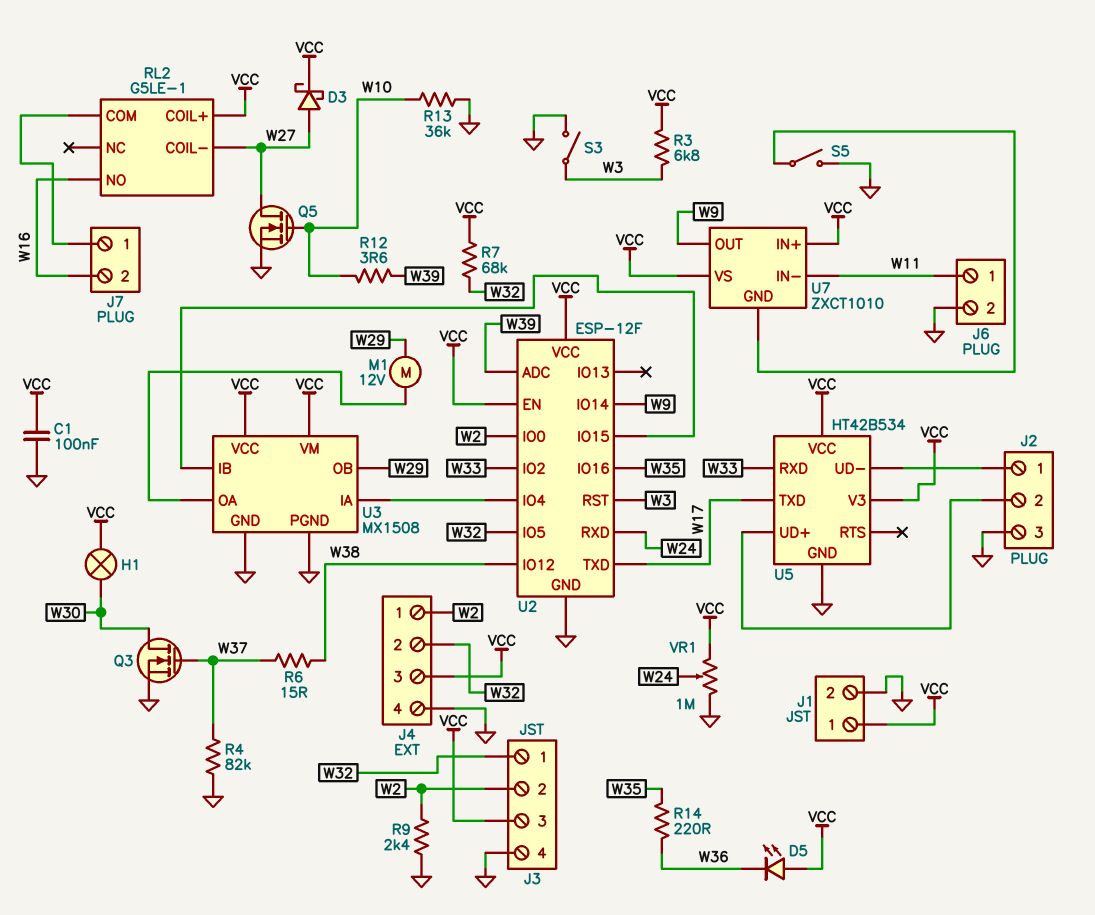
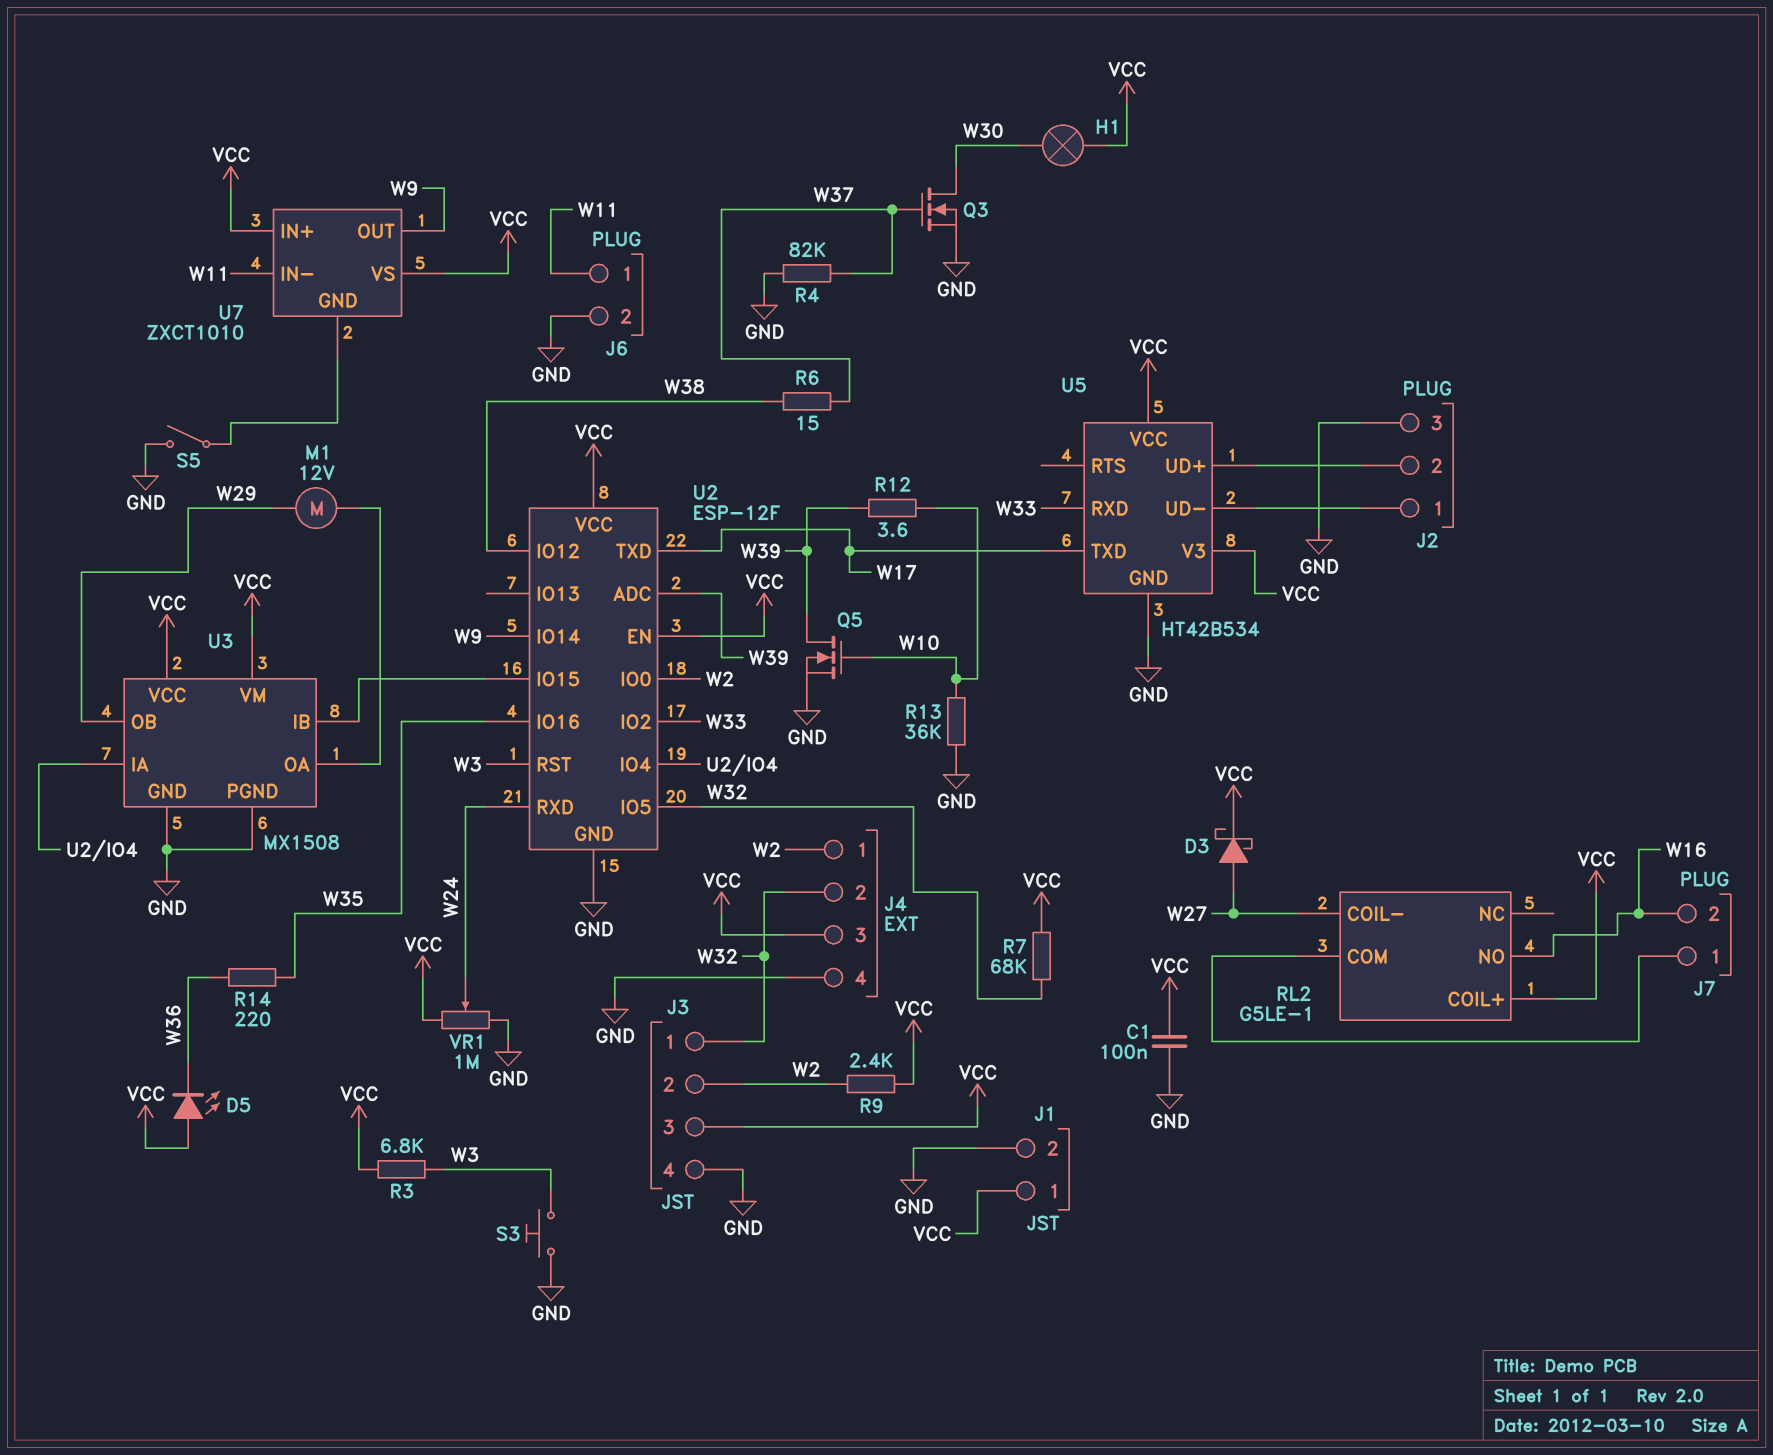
Q5: NMOS (G W10, D W27, S GND) -> NMOS (G W10, D W39, S GND)
R9: 2.4k (GND, W2) -> 2.4k (VCC, W2)
S3: switch (GND, W3) -> button (GND, W3)

